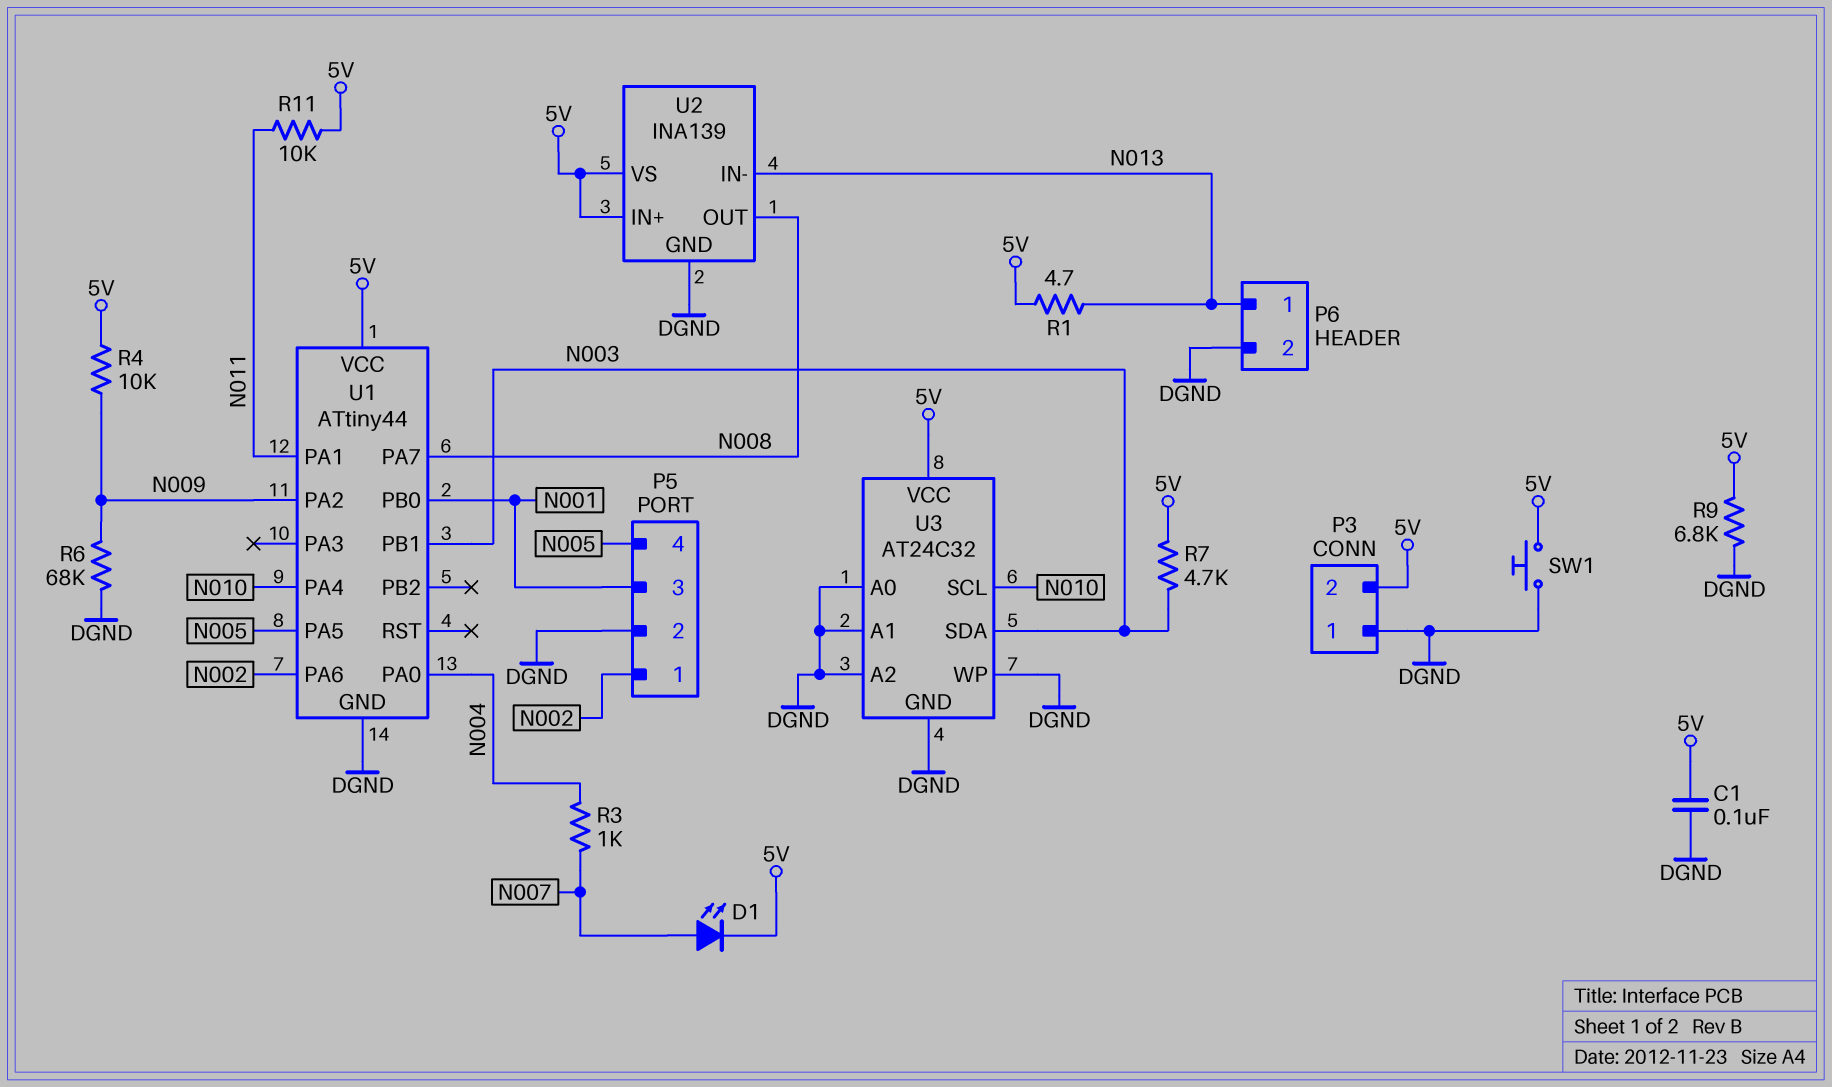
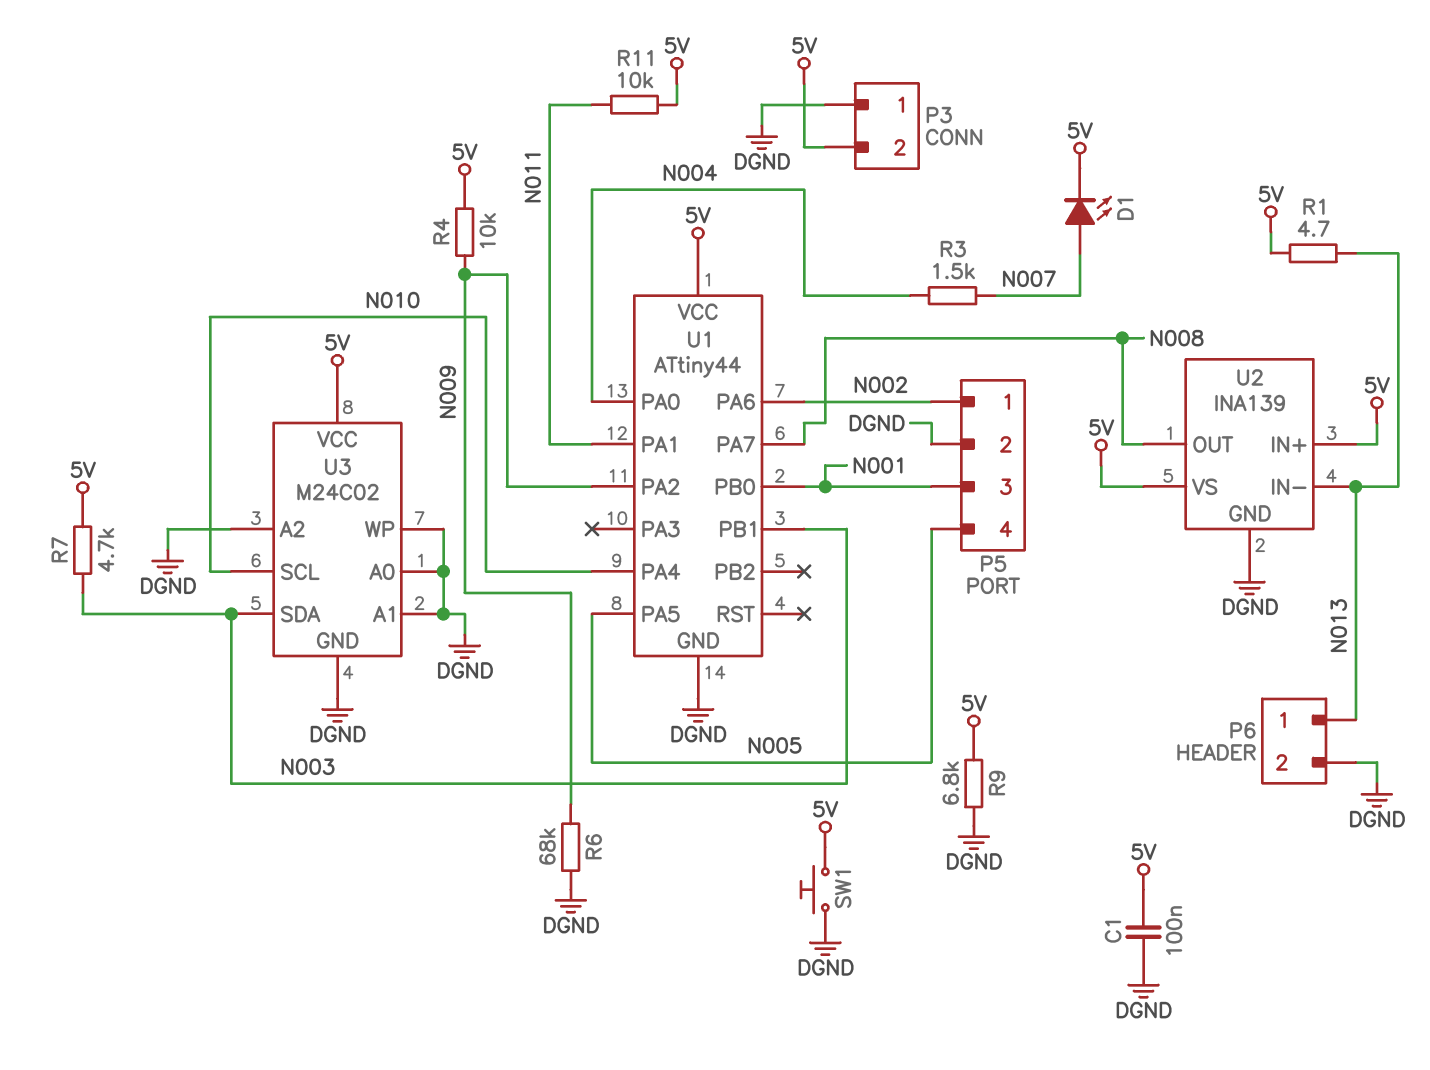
R3: 1k (N004, N007) -> 1.5k (N004, N007)
U3: AT24C32 -> M24C02

